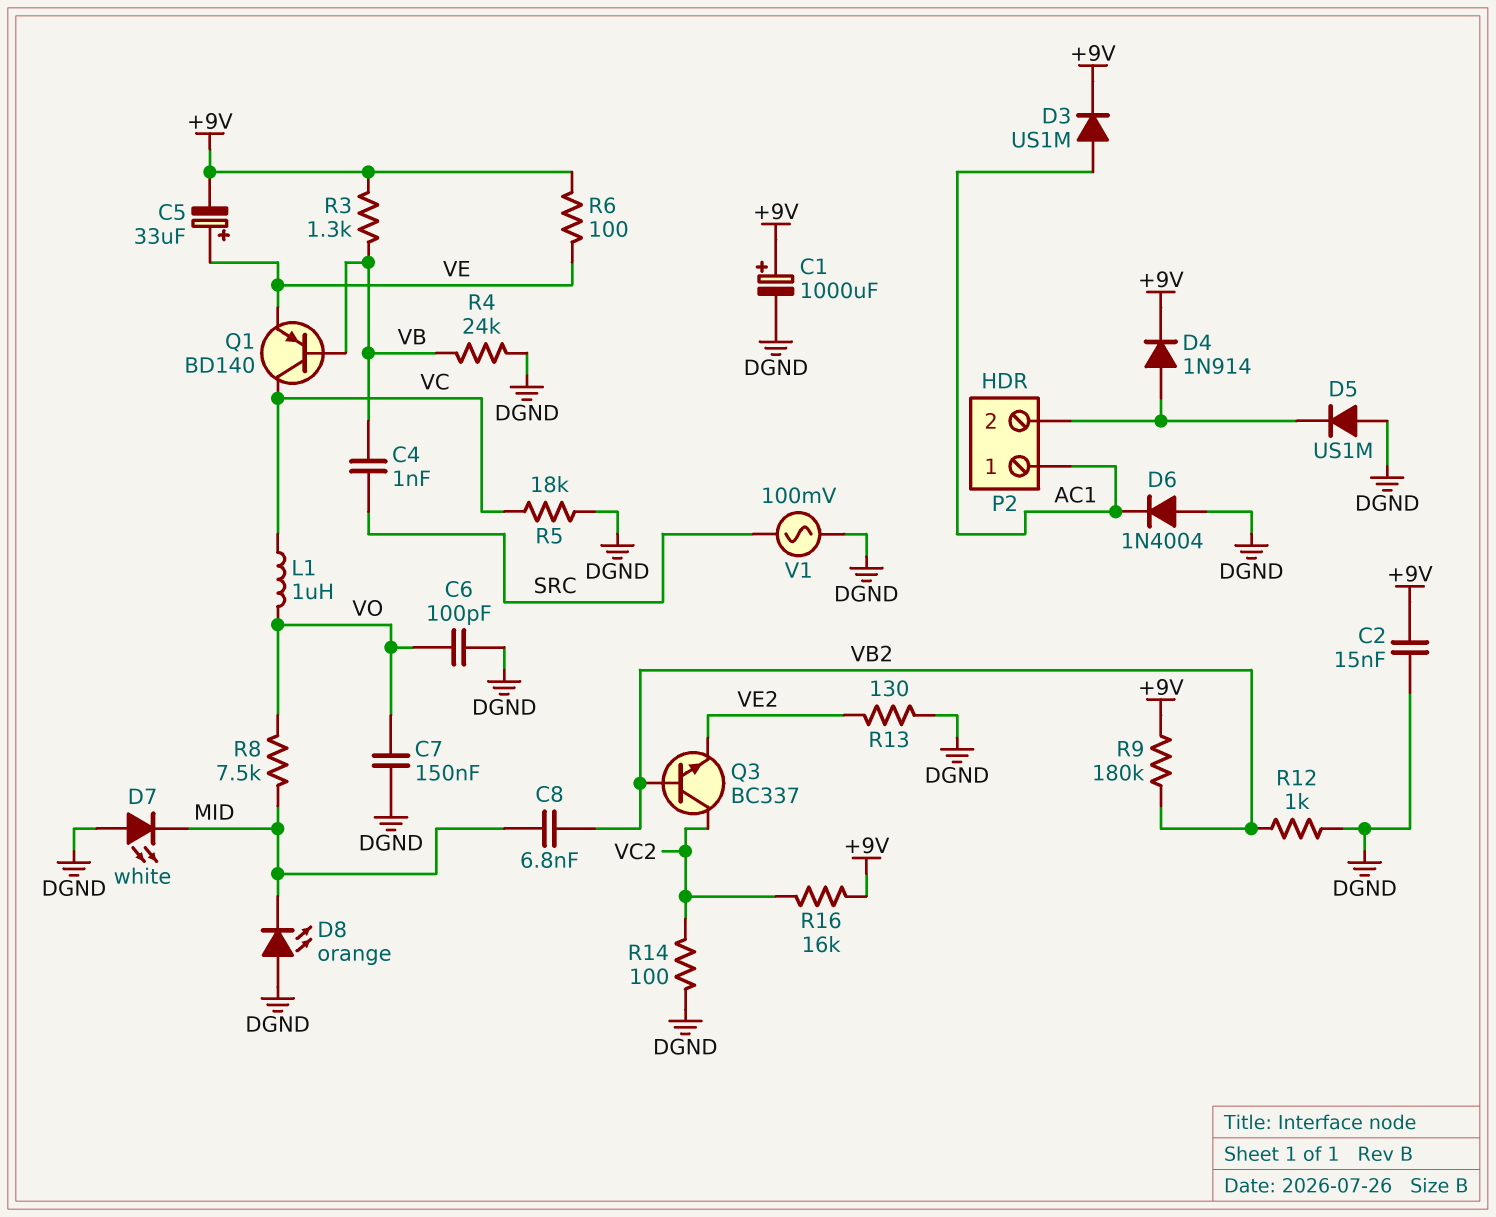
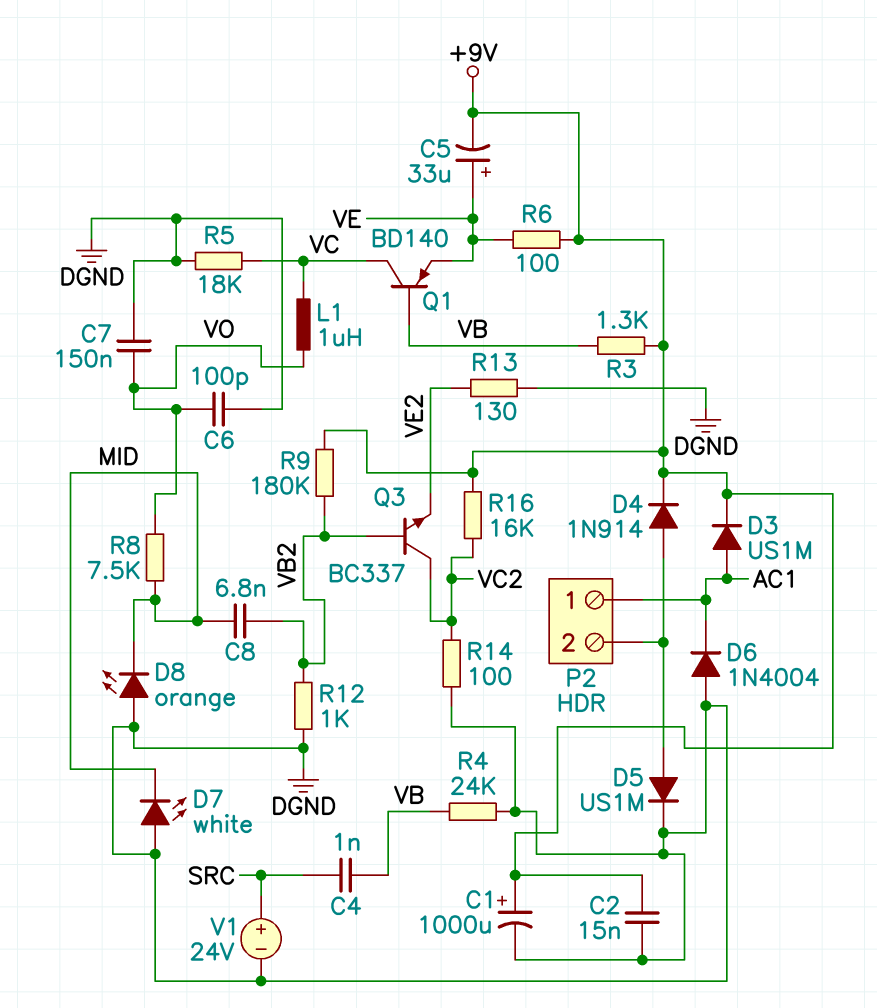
D5: diode US1M (A DGND, K P2/2) -> diode US1M (A P2/2, K DGND)
V1: AC 100mV (DGND, SRC) -> 24V (plus SRC, minus DGND)

